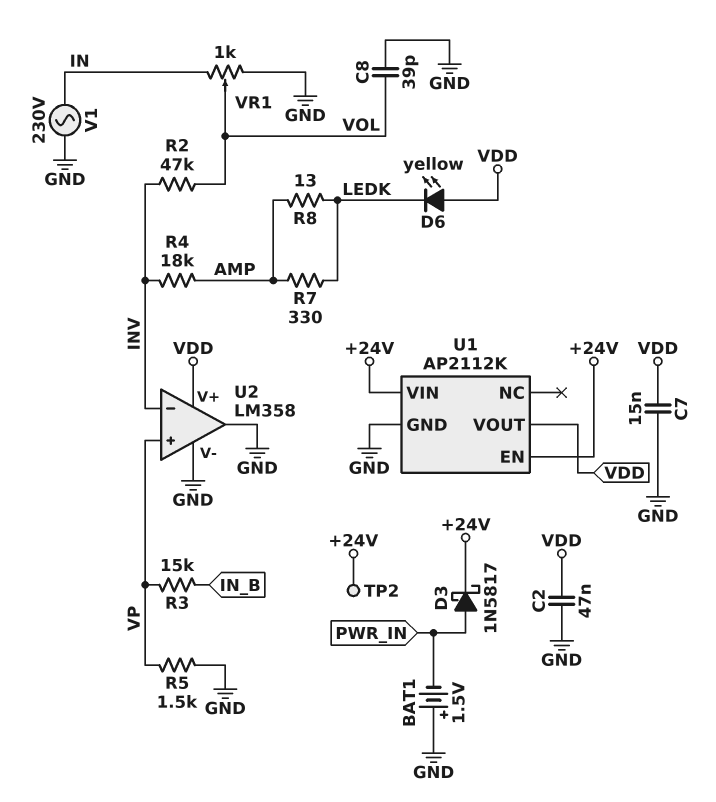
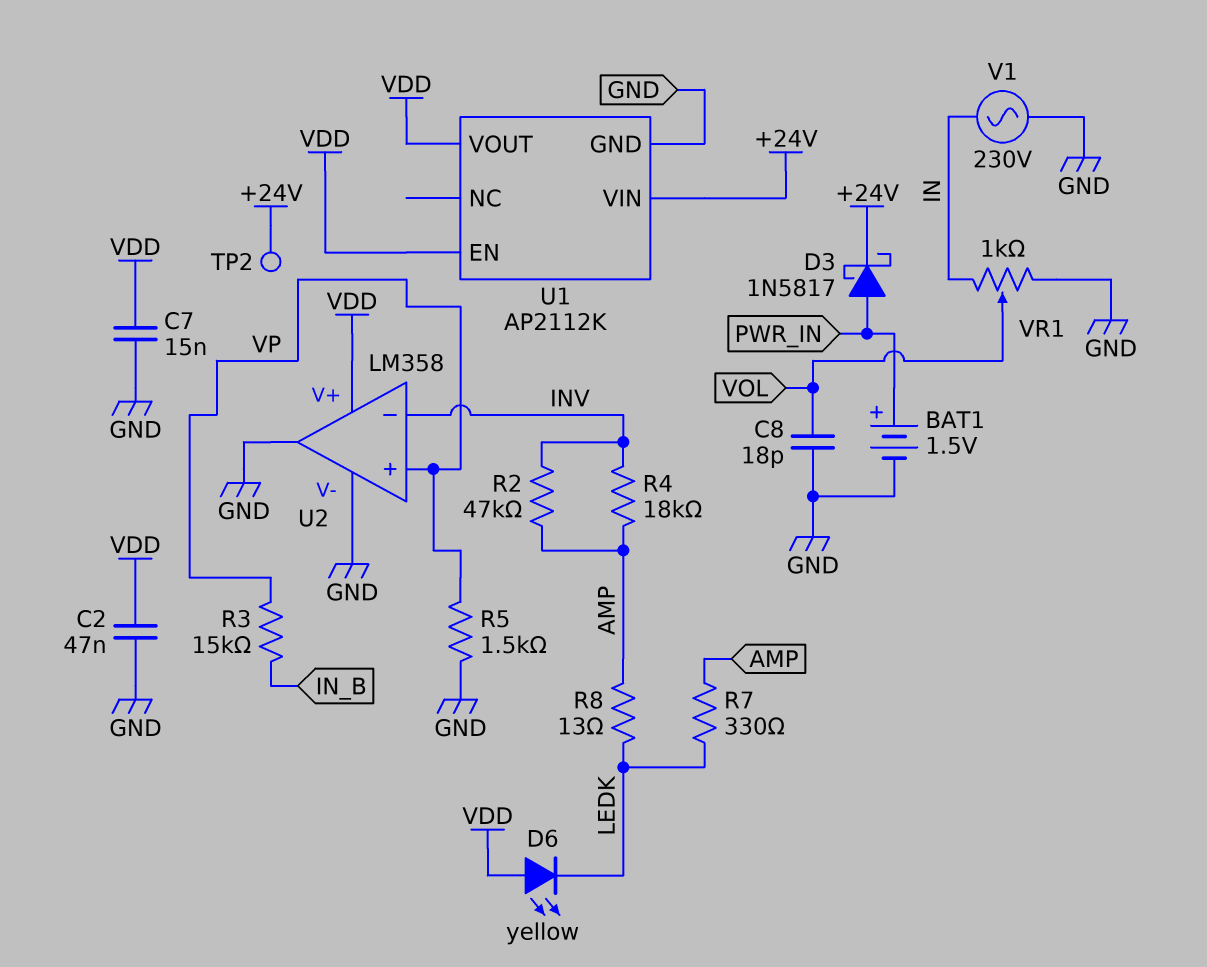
BAT1: 1.5V (plus GND, minus PWR_IN) -> 1.5V (plus PWR_IN, minus GND)
C8: 39pF (GND, VOL) -> 18pF (GND, VOL)
R2: 47k (INV, VOL) -> 47k (AMP, INV)
U1 pin EN: +24V -> VDD

